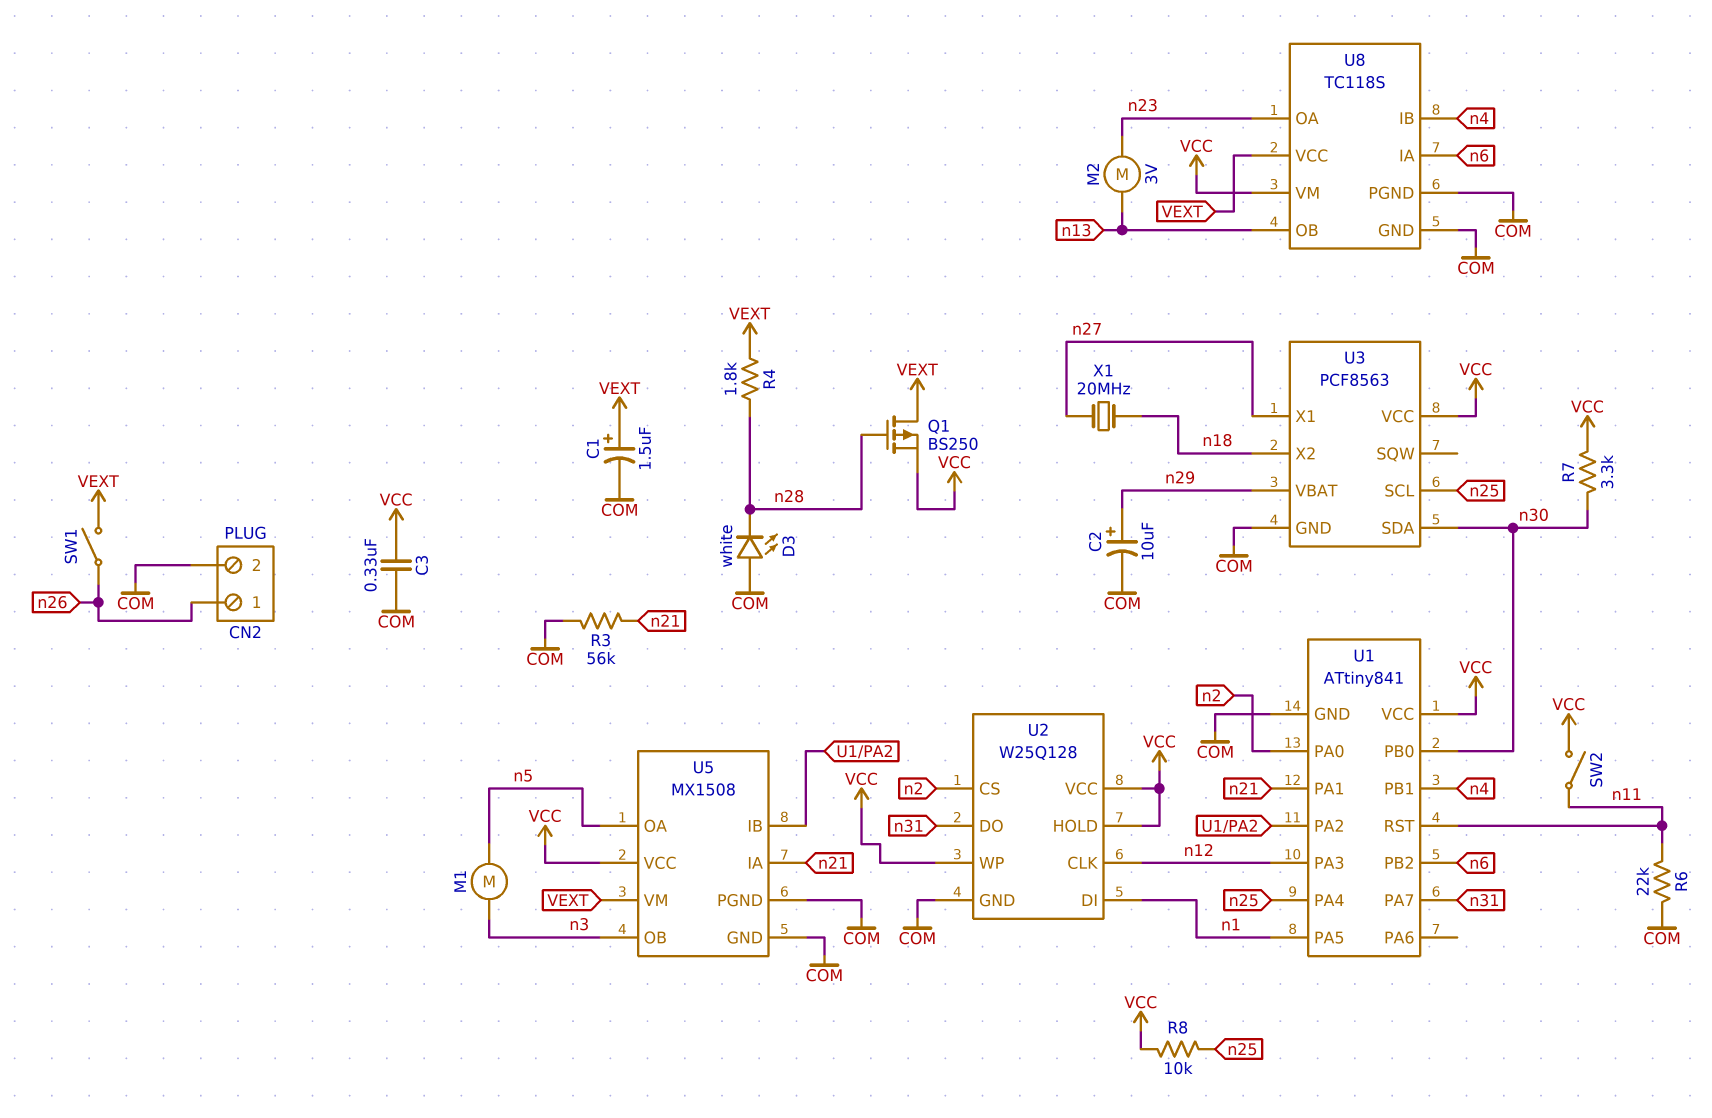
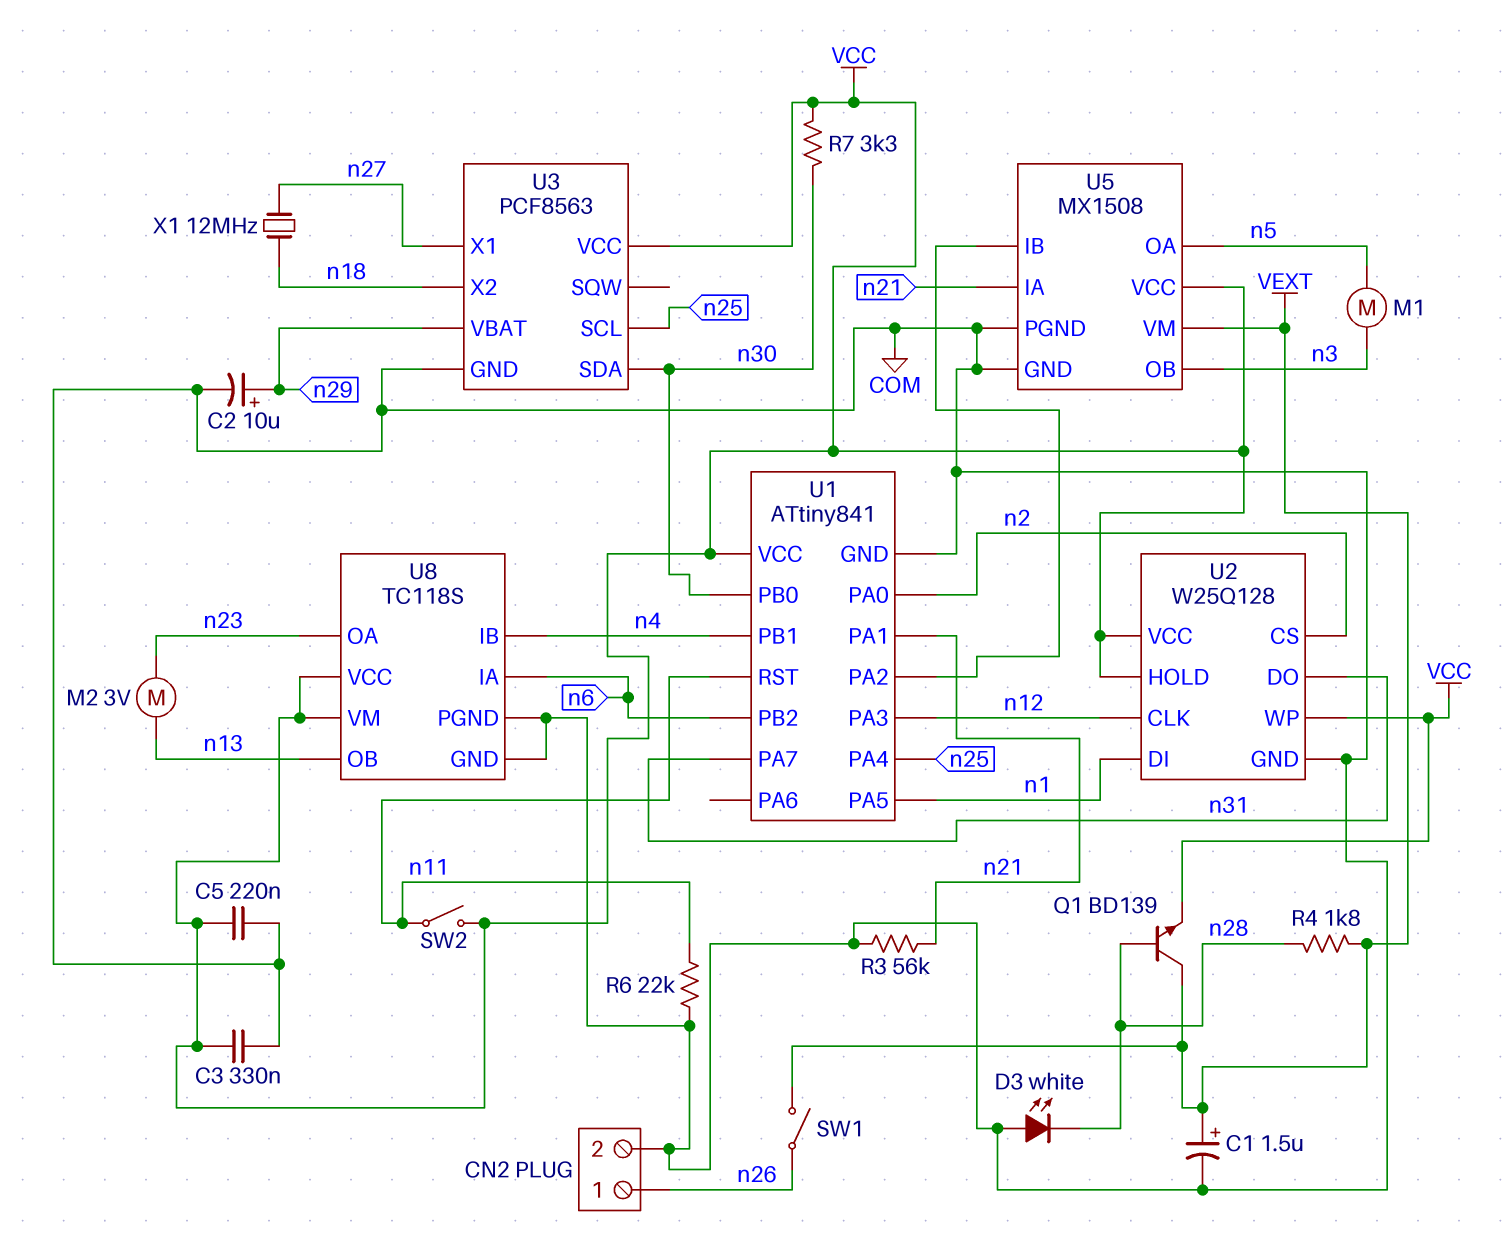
C5: none -> 220nF (COM, VCC)
Q1: PMOS BS250 (G n28, D VEXT, S VCC) -> NPN BD139 (B n28, C VEXT, E VCC)
R8: 10k (VCC, n25) -> none
U8 pin VCC: VEXT -> VCC
X1: 20MHz (n18, n27) -> 12MHz (n18, n27)

